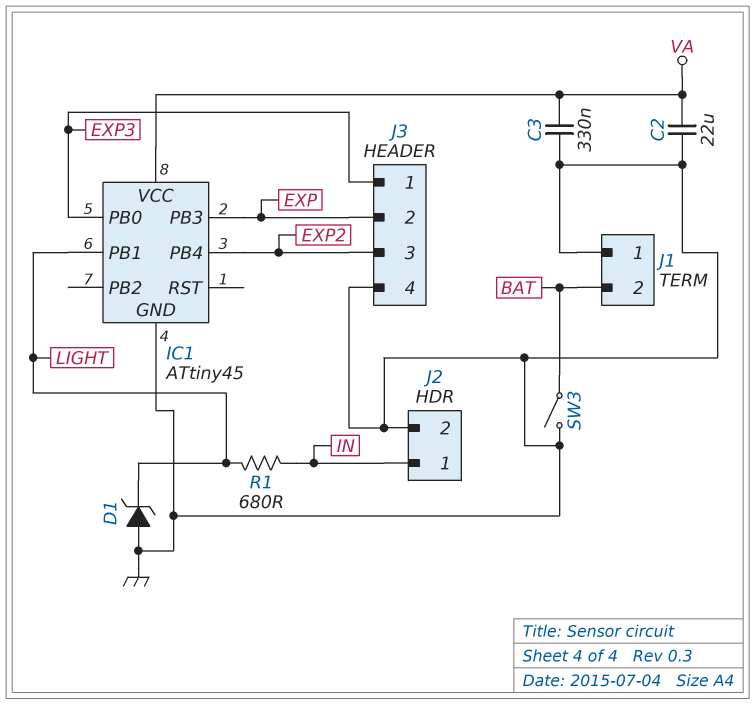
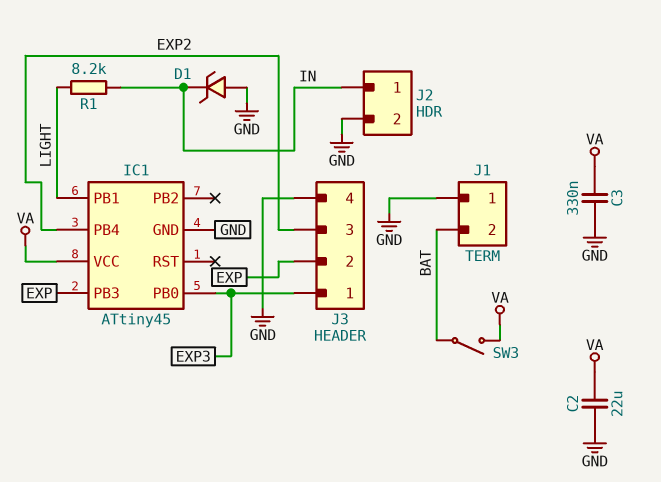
D1: zener (A GND, K LIGHT) -> zener (A GND, K IN)
R1: 680 (IN, LIGHT) -> 8.2k (IN, LIGHT)
SW3: switch (BAT, GND) -> switch (BAT, VA)

